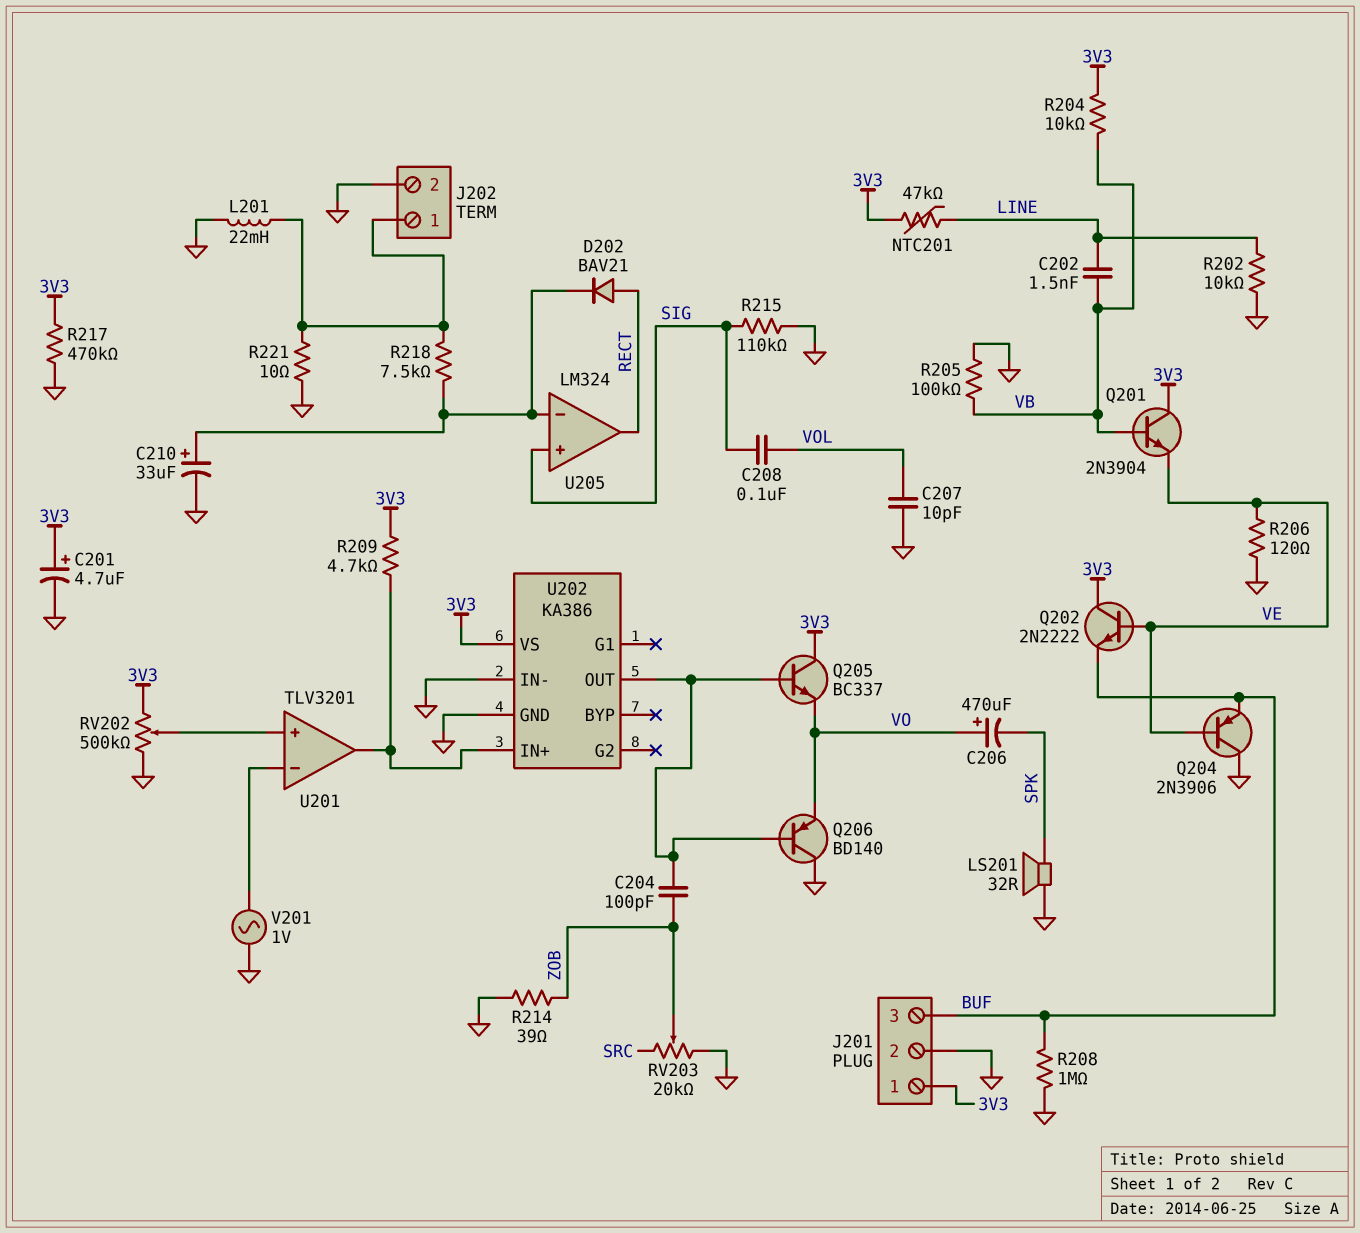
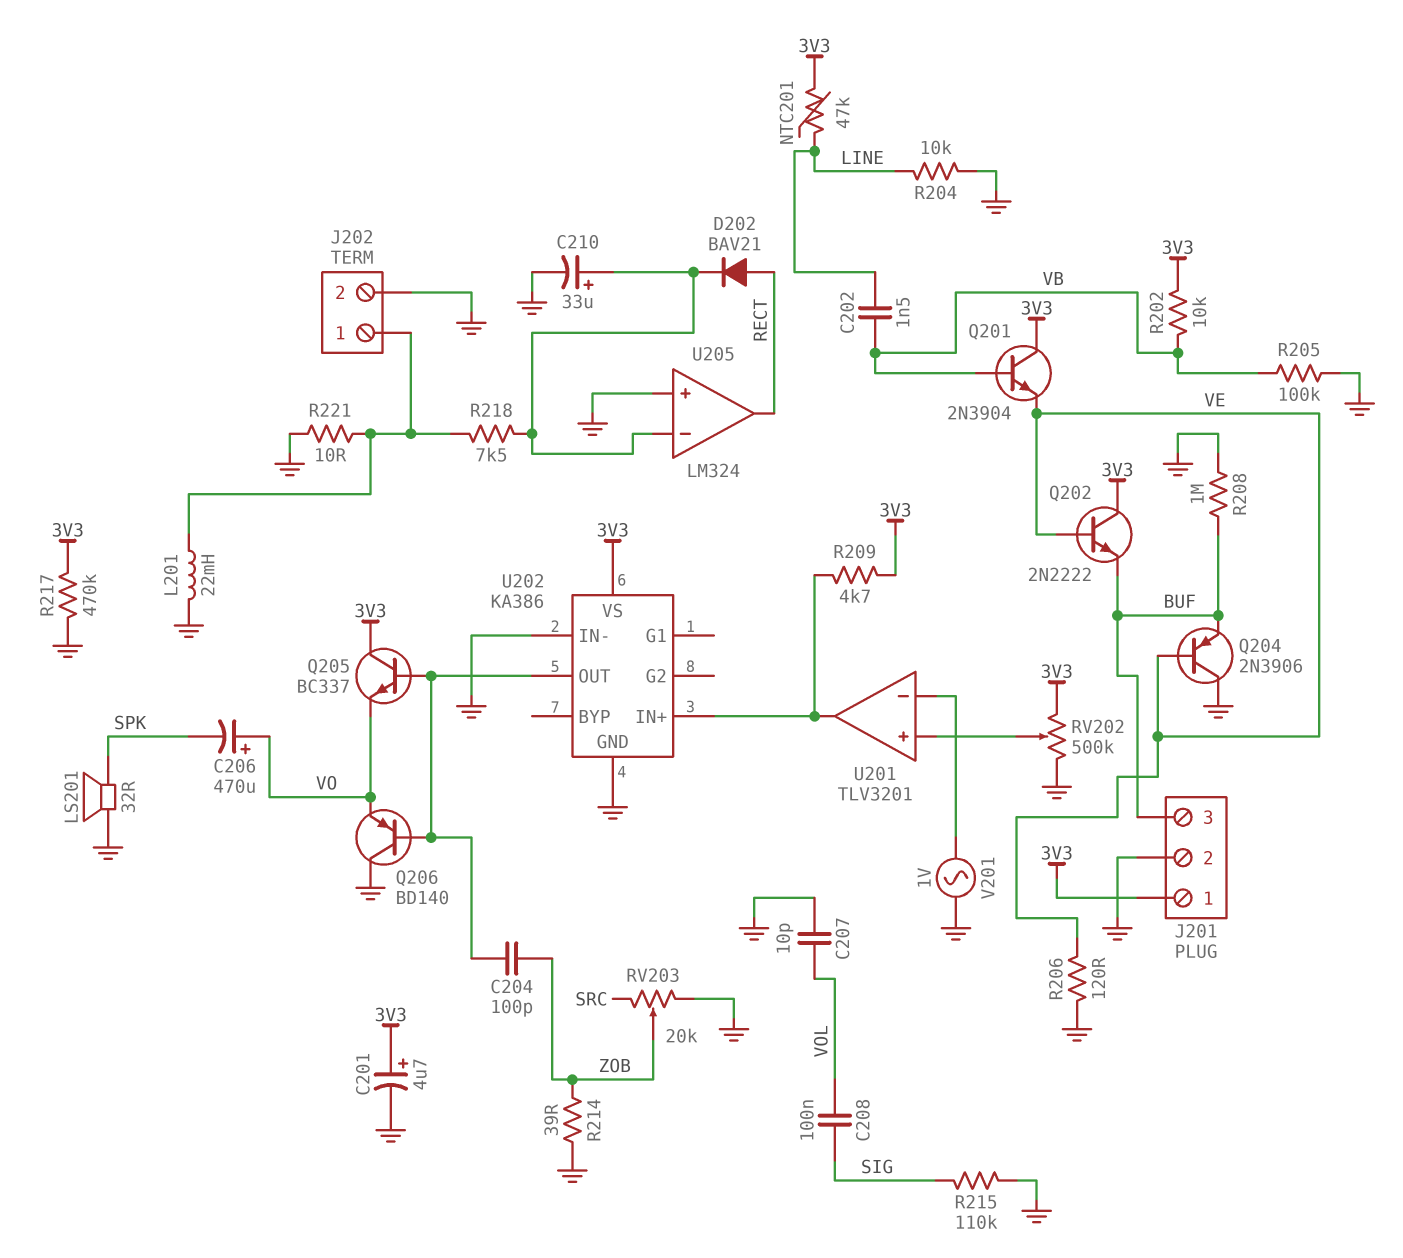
R202: 10k (GND, LINE) -> 10k (3V3, VB)
R204: 10k (3V3, VB) -> 10k (GND, LINE)
U205 pin in+: SIG -> GND

